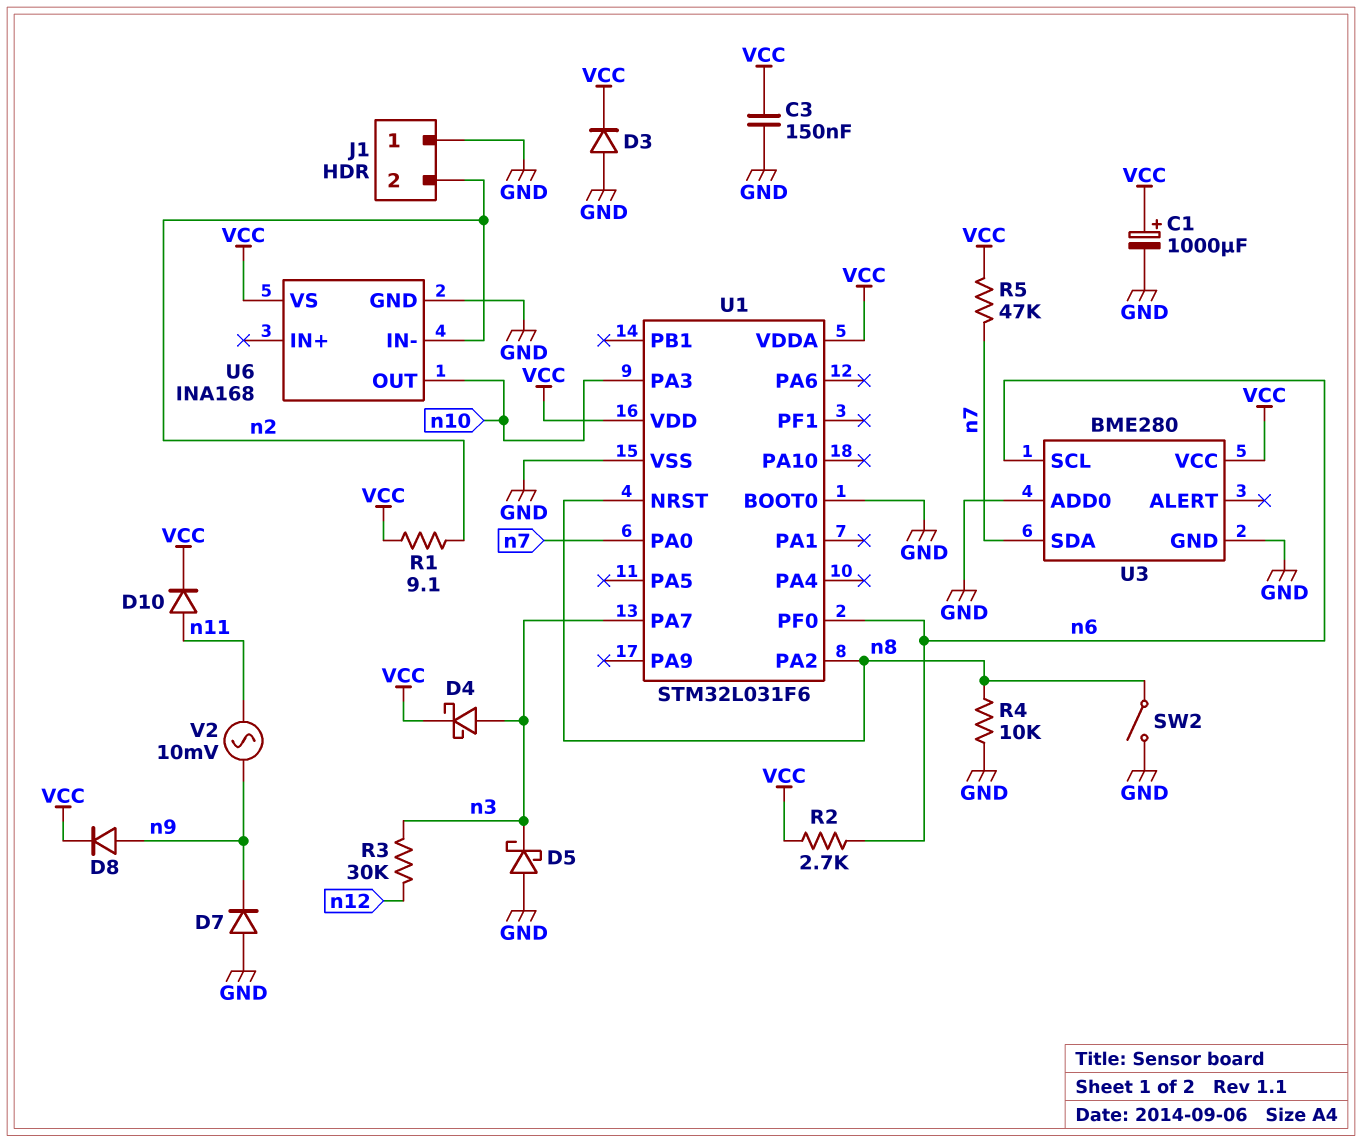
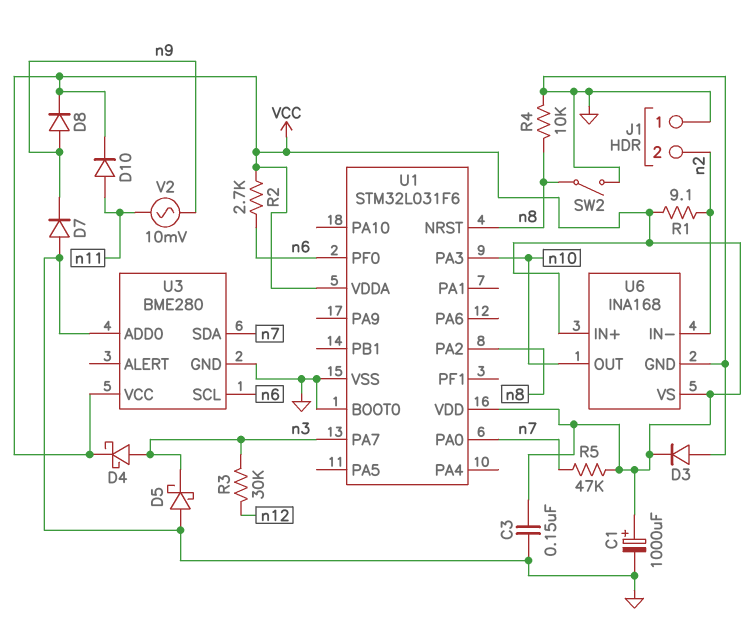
U6 pin IN+: none -> VCC

